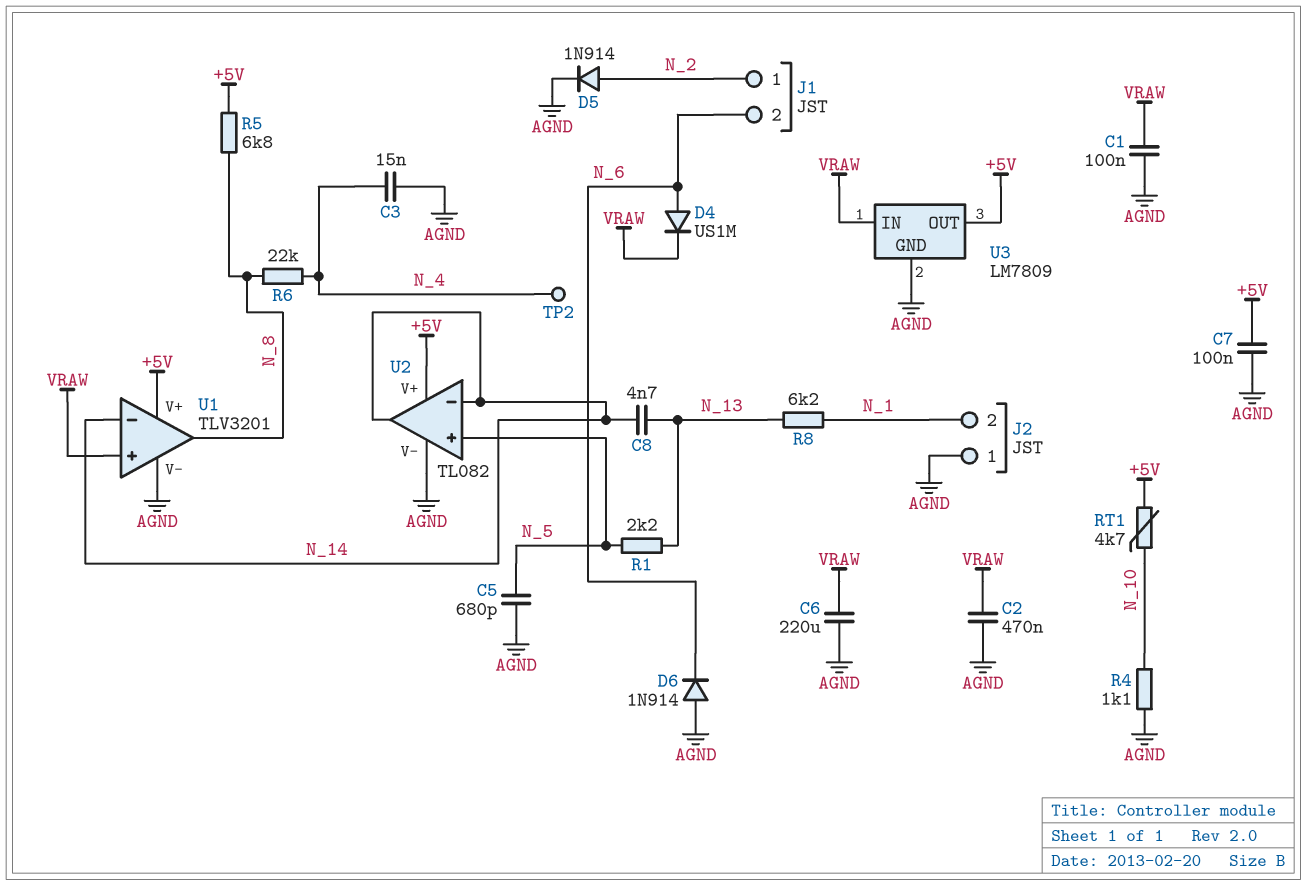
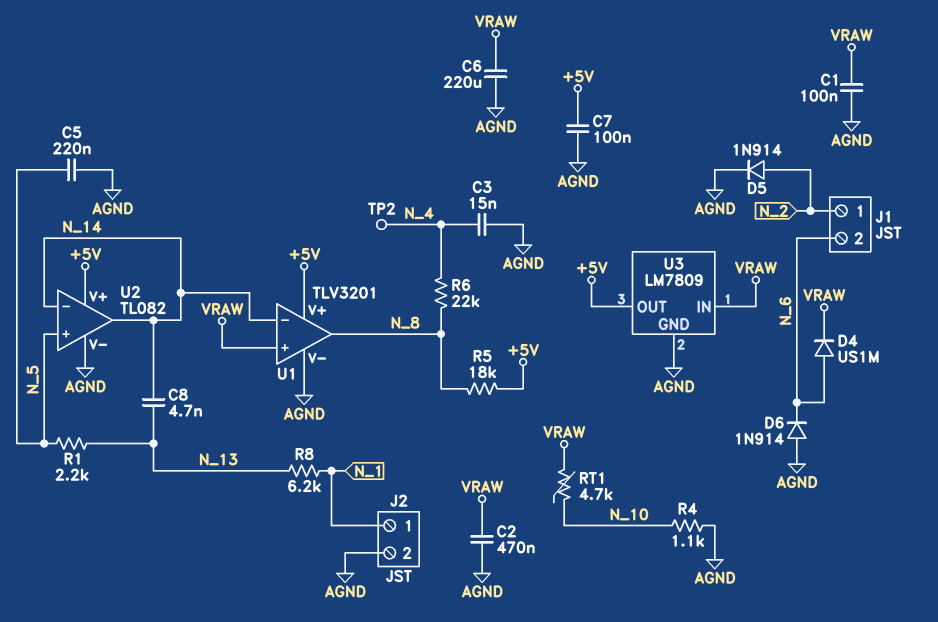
C5: 680pF (AGND, N_5) -> 220nF (AGND, N_5)
J2 pin 1: AGND -> N_1
J2 pin 2: N_1 -> AGND
R5: 6.8k (+5V, N_8) -> 18k (+5V, N_8)
RT1: 4.7k (+5V, N_10) -> 4.7k (N_10, VRAW)

